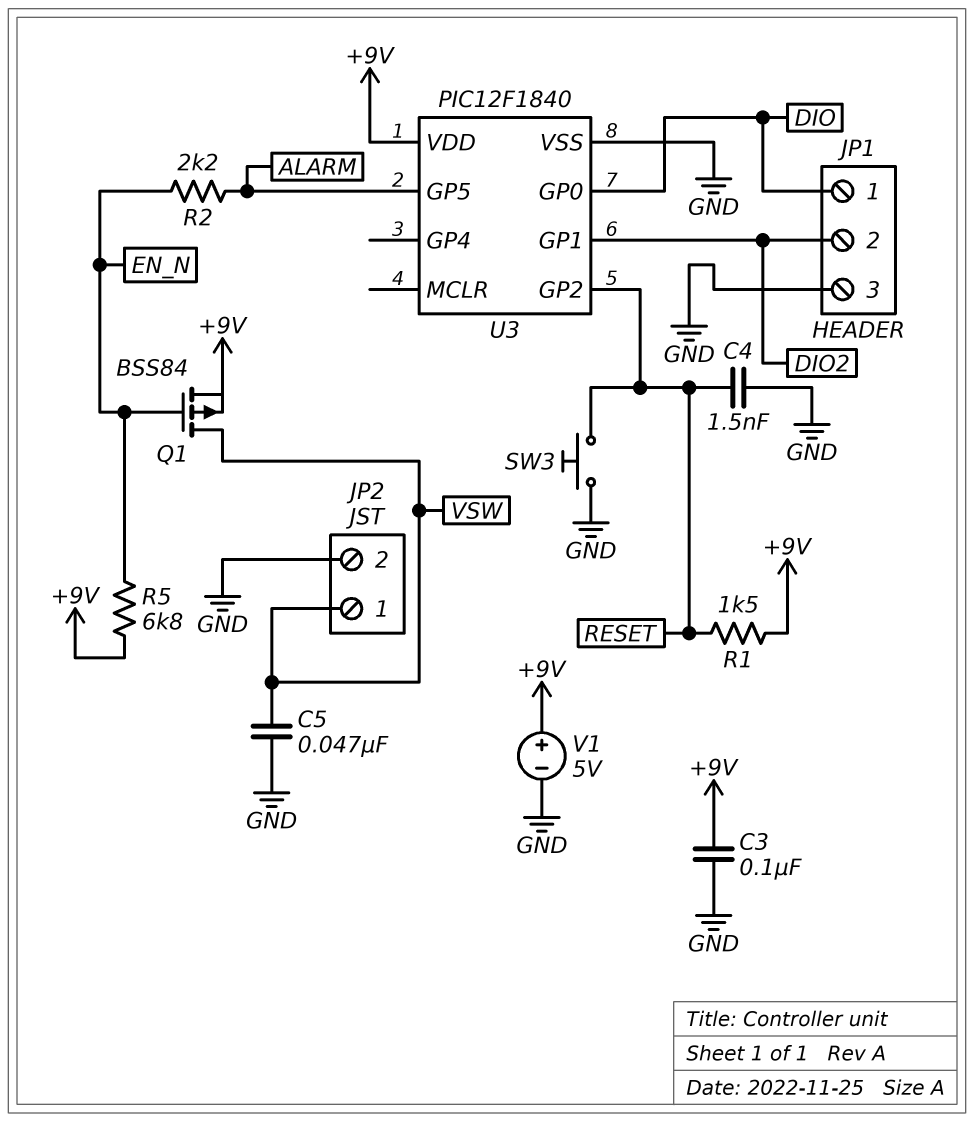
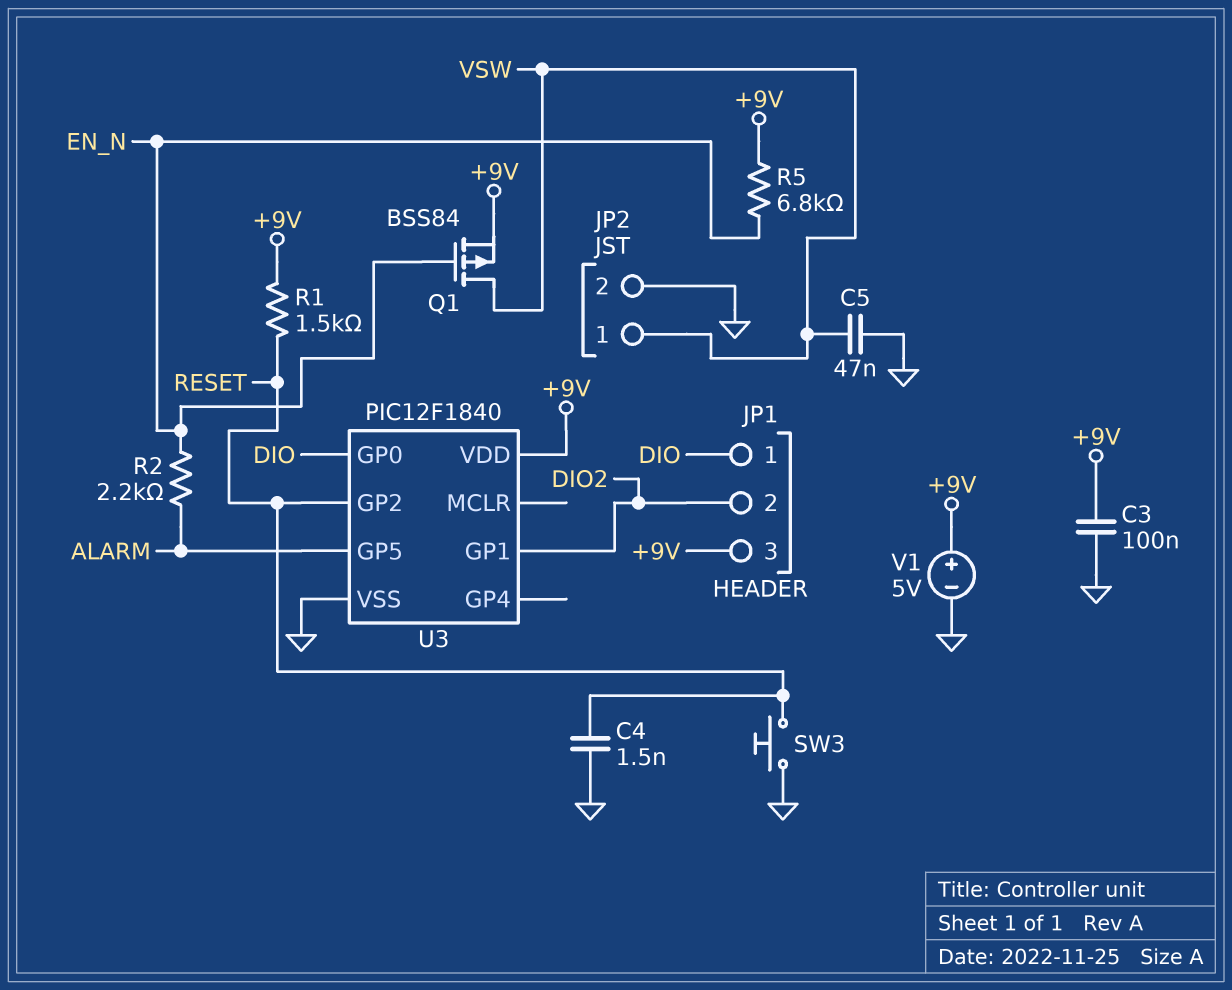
JP1 pin 3: GND -> +9V

